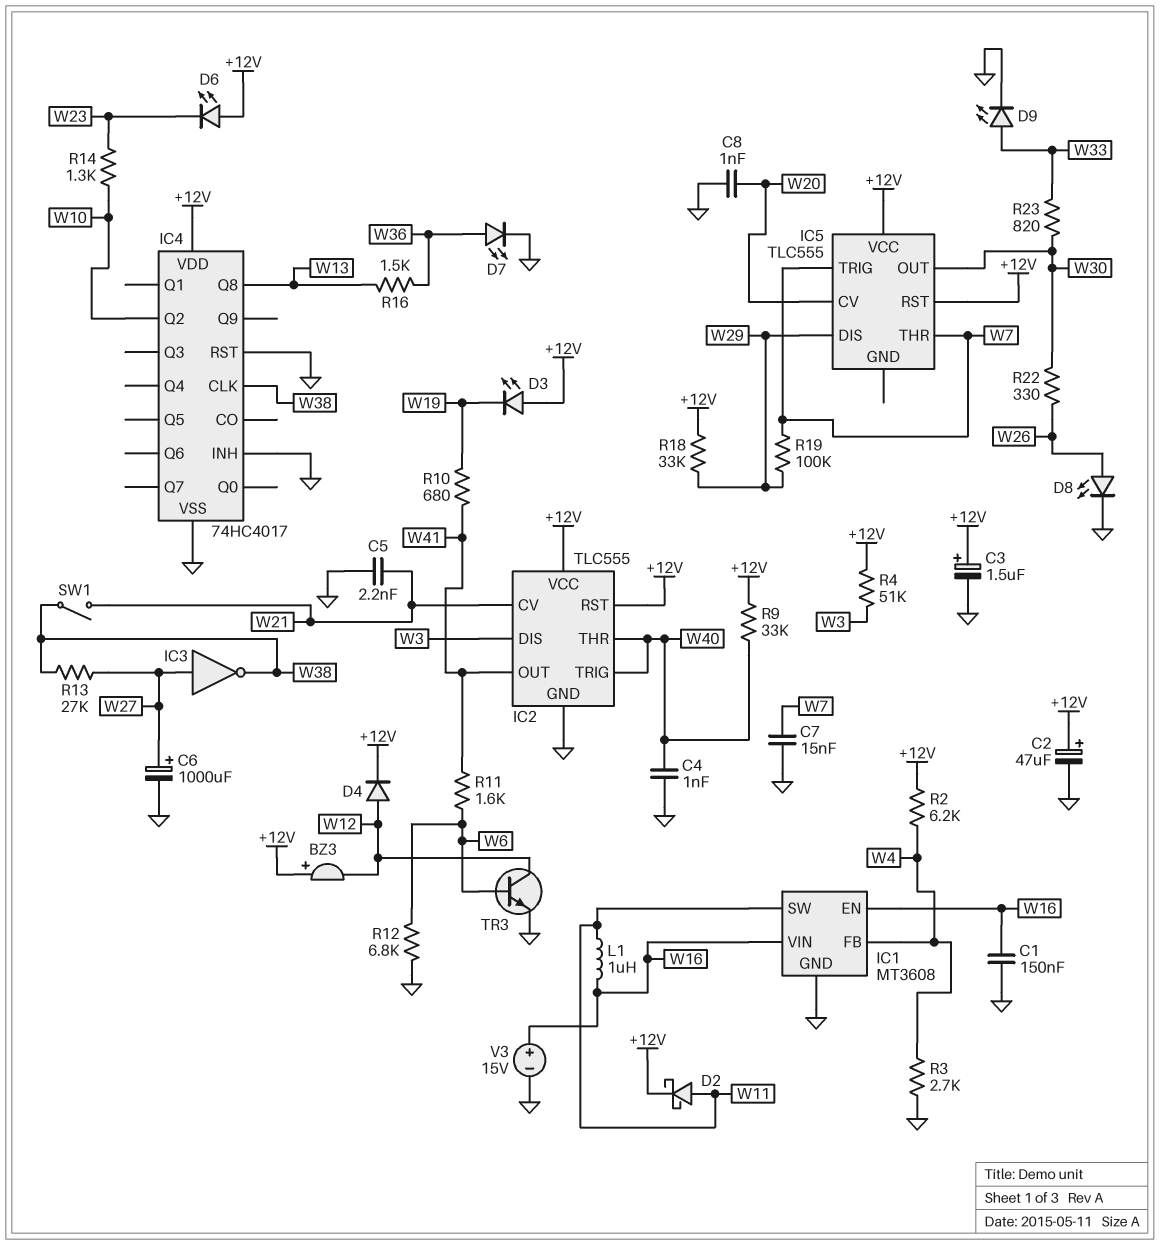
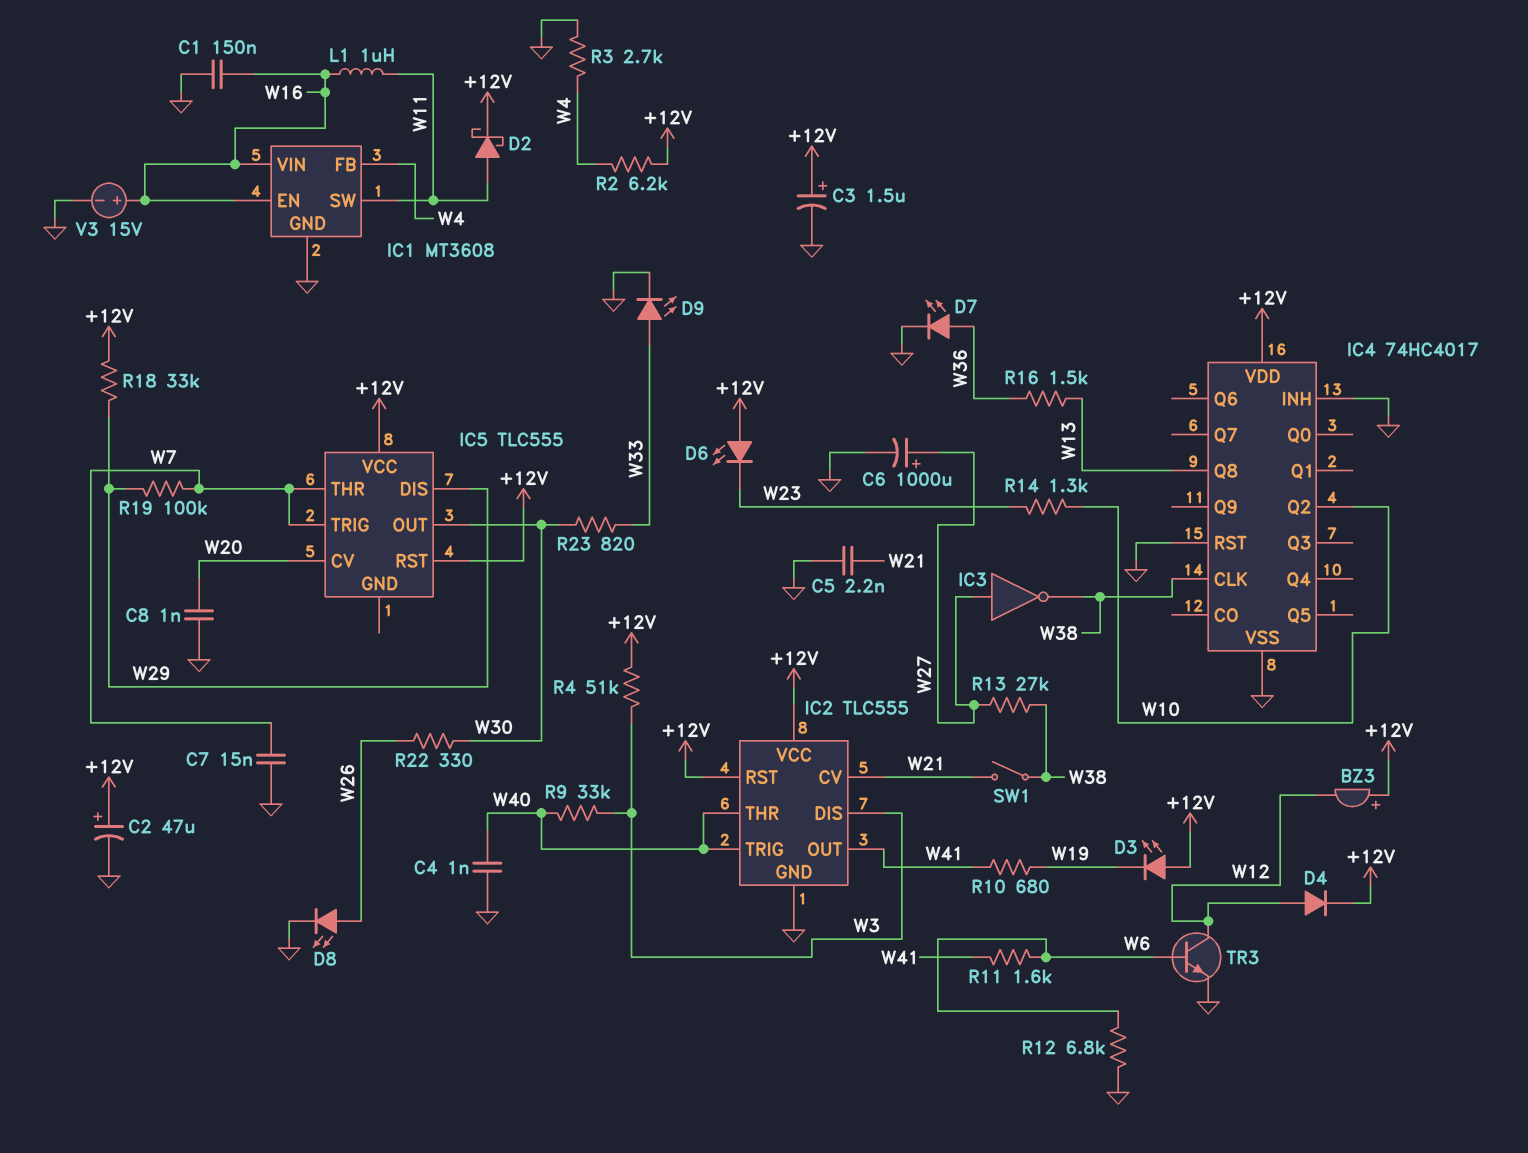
R9: 33k (+12V, W40) -> 33k (W3, W40)

